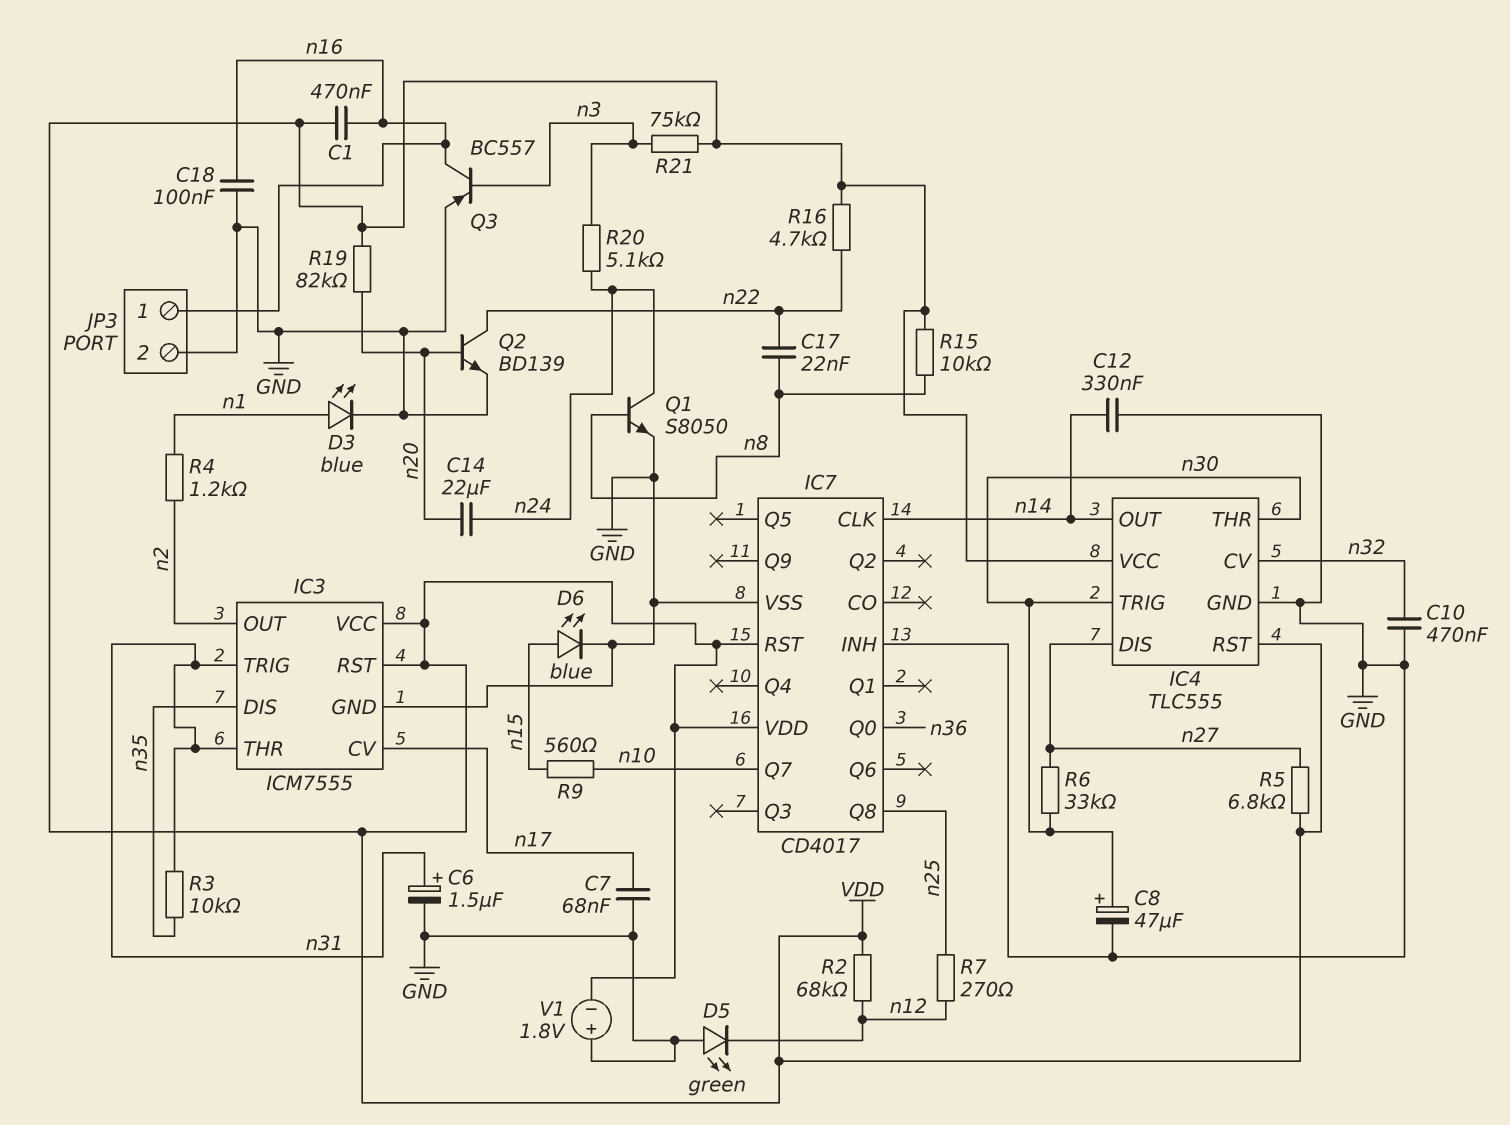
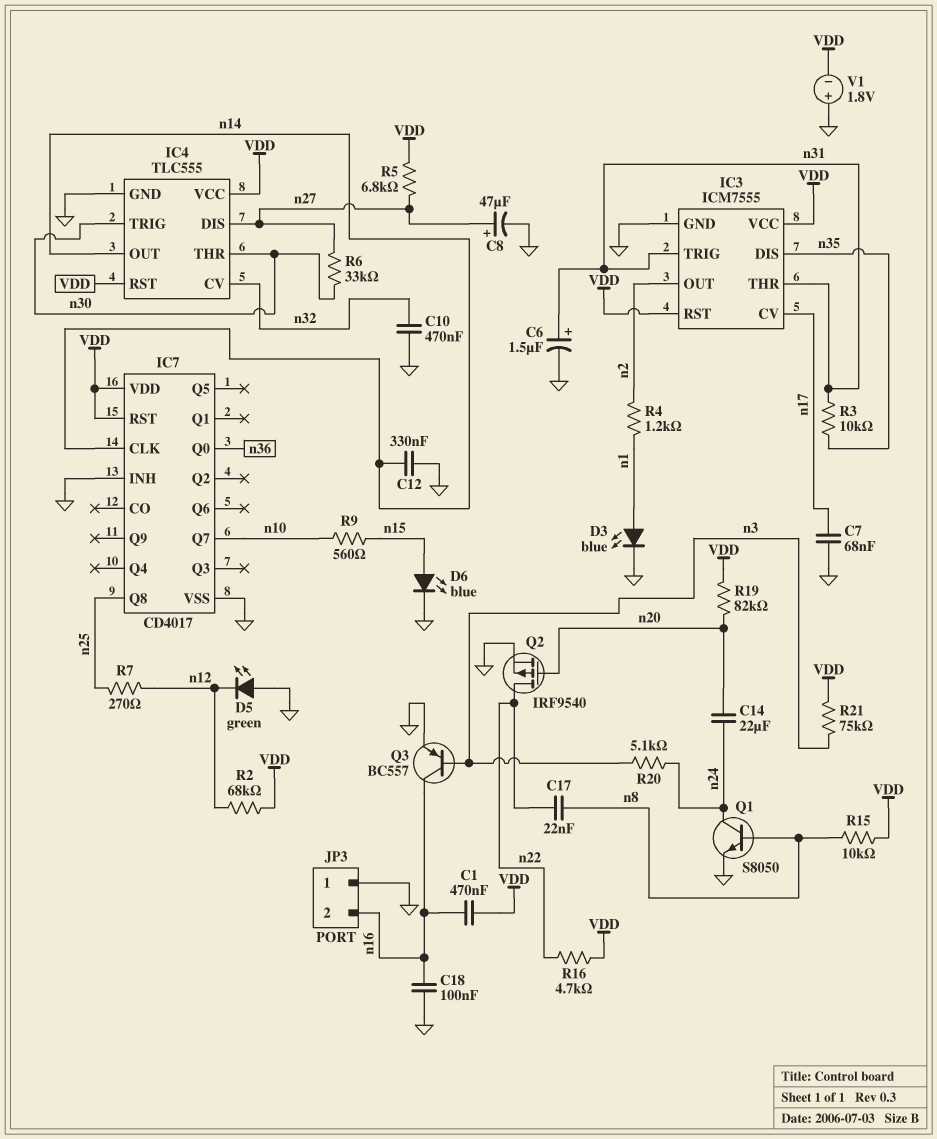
C8: 47uF (plus n30, minus GND) -> 47uF (plus n27, minus GND)
JP3 pin 1: n16 -> GND
JP3 pin 2: GND -> n16
Q2: NPN BD139 (B n20, C n22, E GND) -> PMOS IRF9540 (G n20, D n22, S GND)

